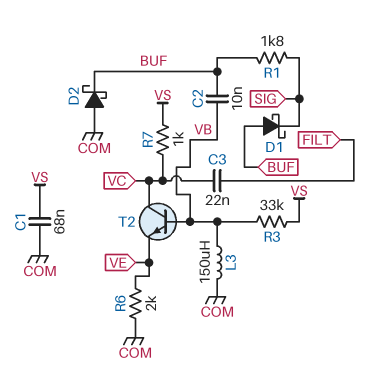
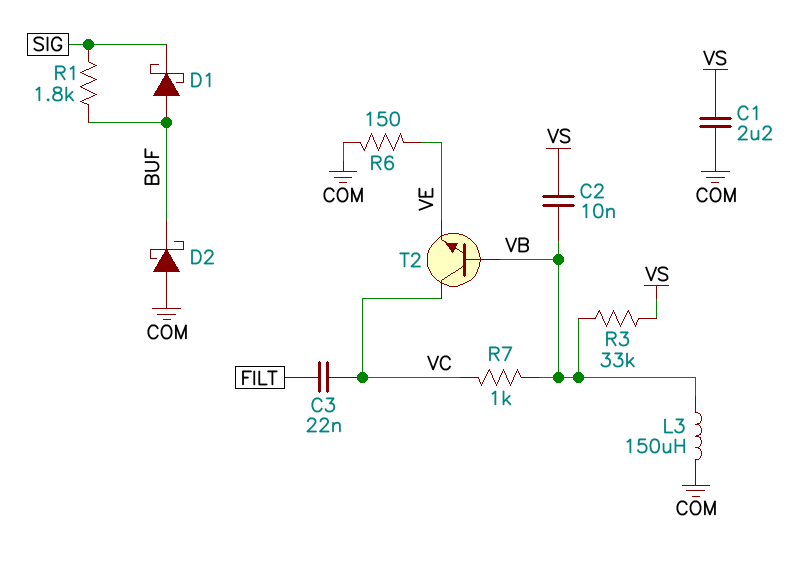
C1: 68nF (COM, VS) -> 2.2uF (COM, VS)
C2: 10nF (BUF, VB) -> 10nF (VB, VS)
R6: 2k (COM, VE) -> 150 (COM, VE)
R7: 1k (VC, VS) -> 1k (VB, VC)

